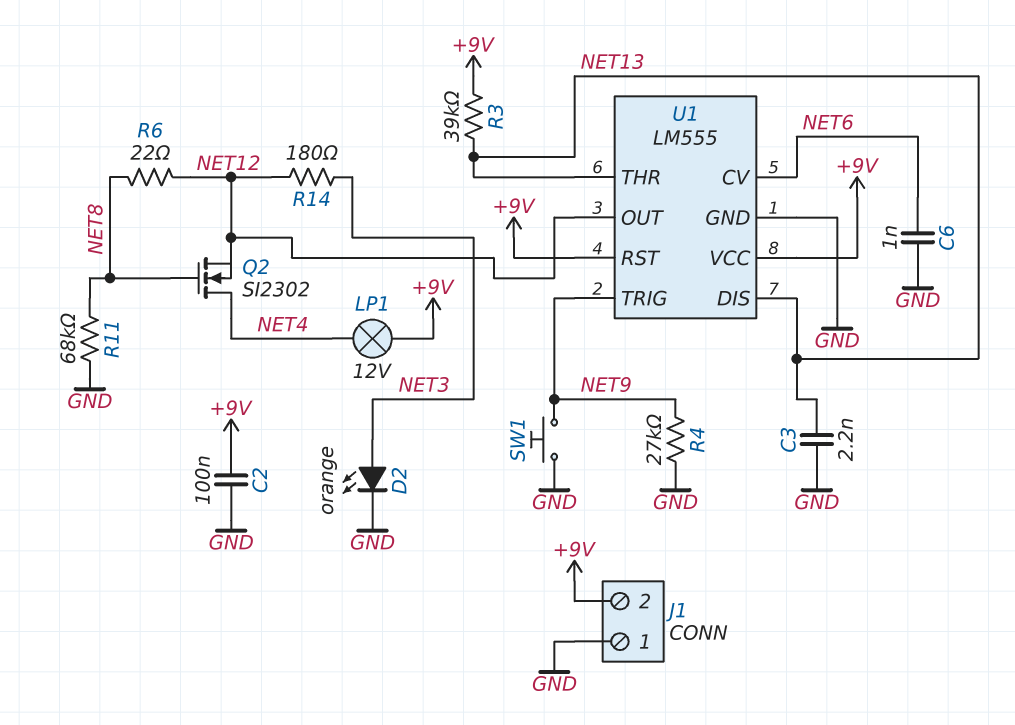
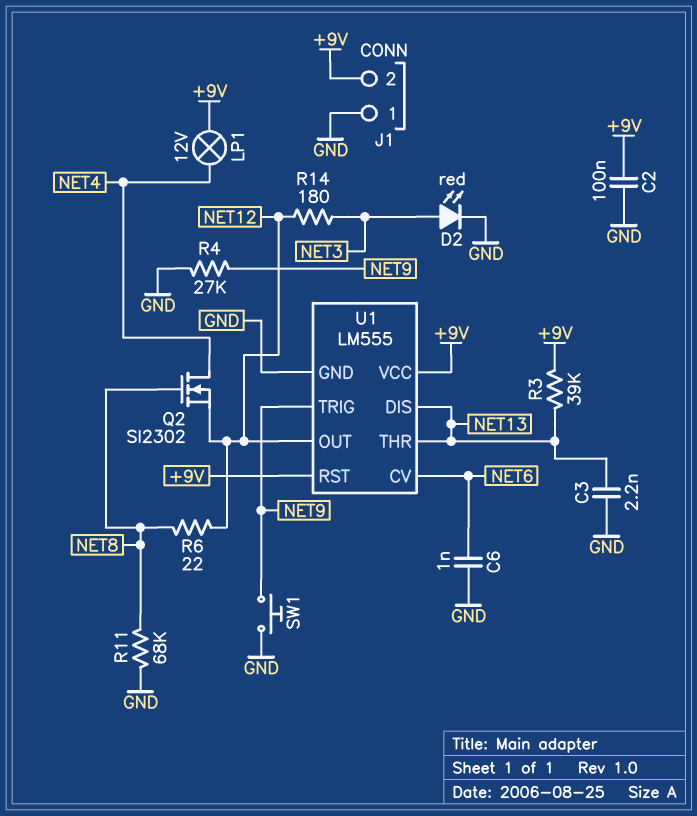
D2: LED orange (A NET3, K GND) -> LED red (A NET3, K GND)

